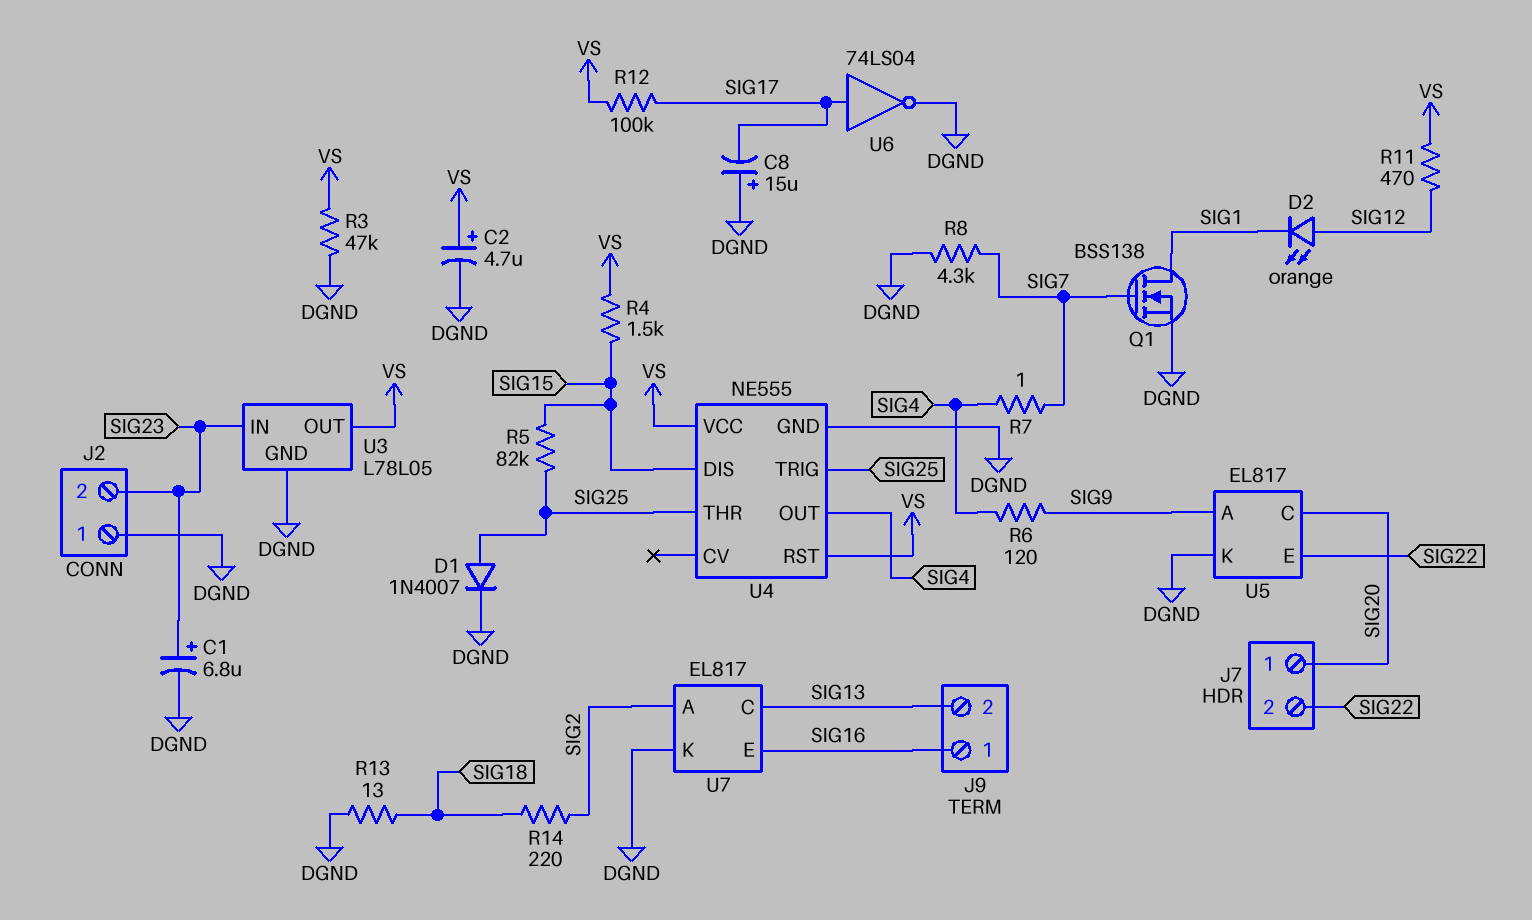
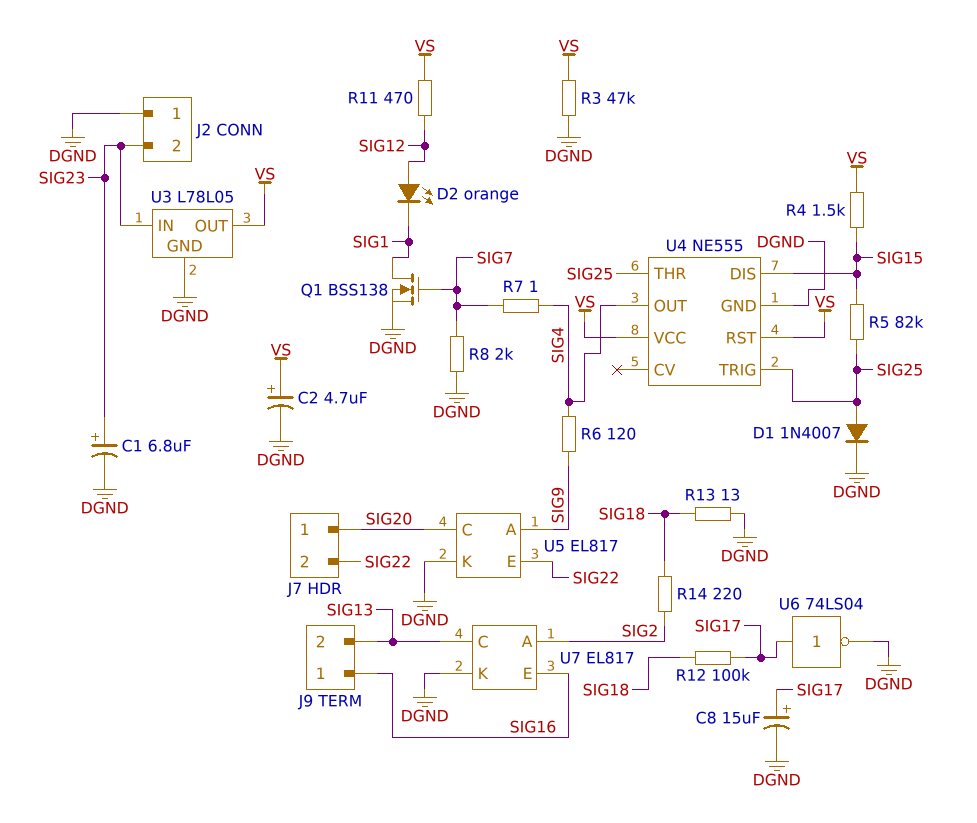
C8: 15uF (plus DGND, minus SIG17) -> 15uF (plus SIG17, minus DGND)
R8: 4.3k (DGND, SIG7) -> 2k (DGND, SIG7)
R12: 100k (SIG17, VS) -> 100k (SIG17, SIG18)

